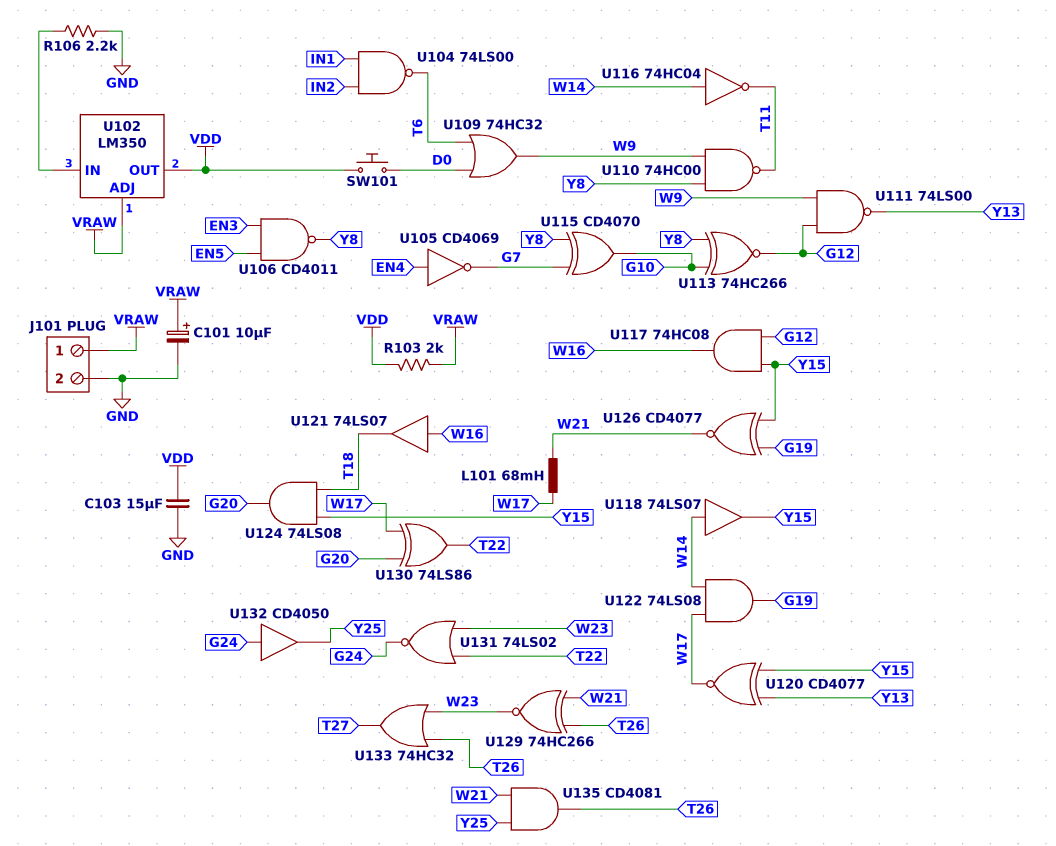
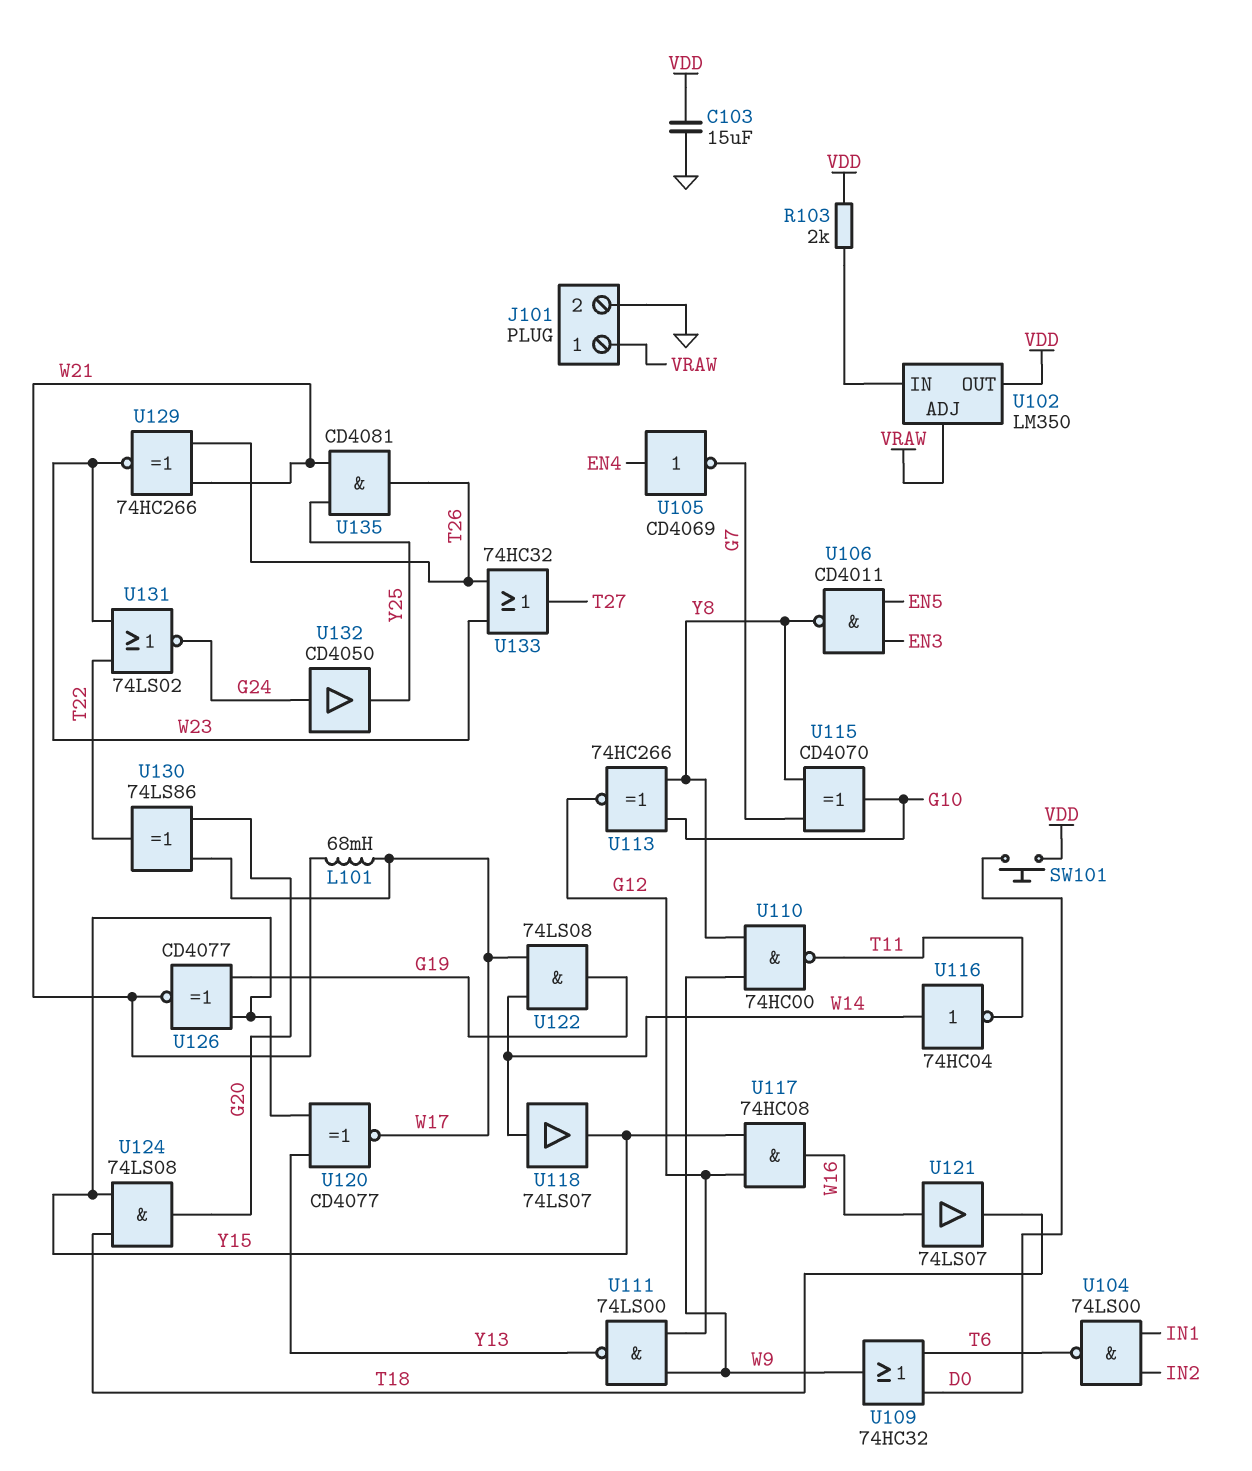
C101: 10uF (plus VRAW, minus GND) -> none
R103: 2k (VDD, VRAW) -> 2k (U102/IN, VDD)
R106: 2.2k (GND, U102/IN) -> none

